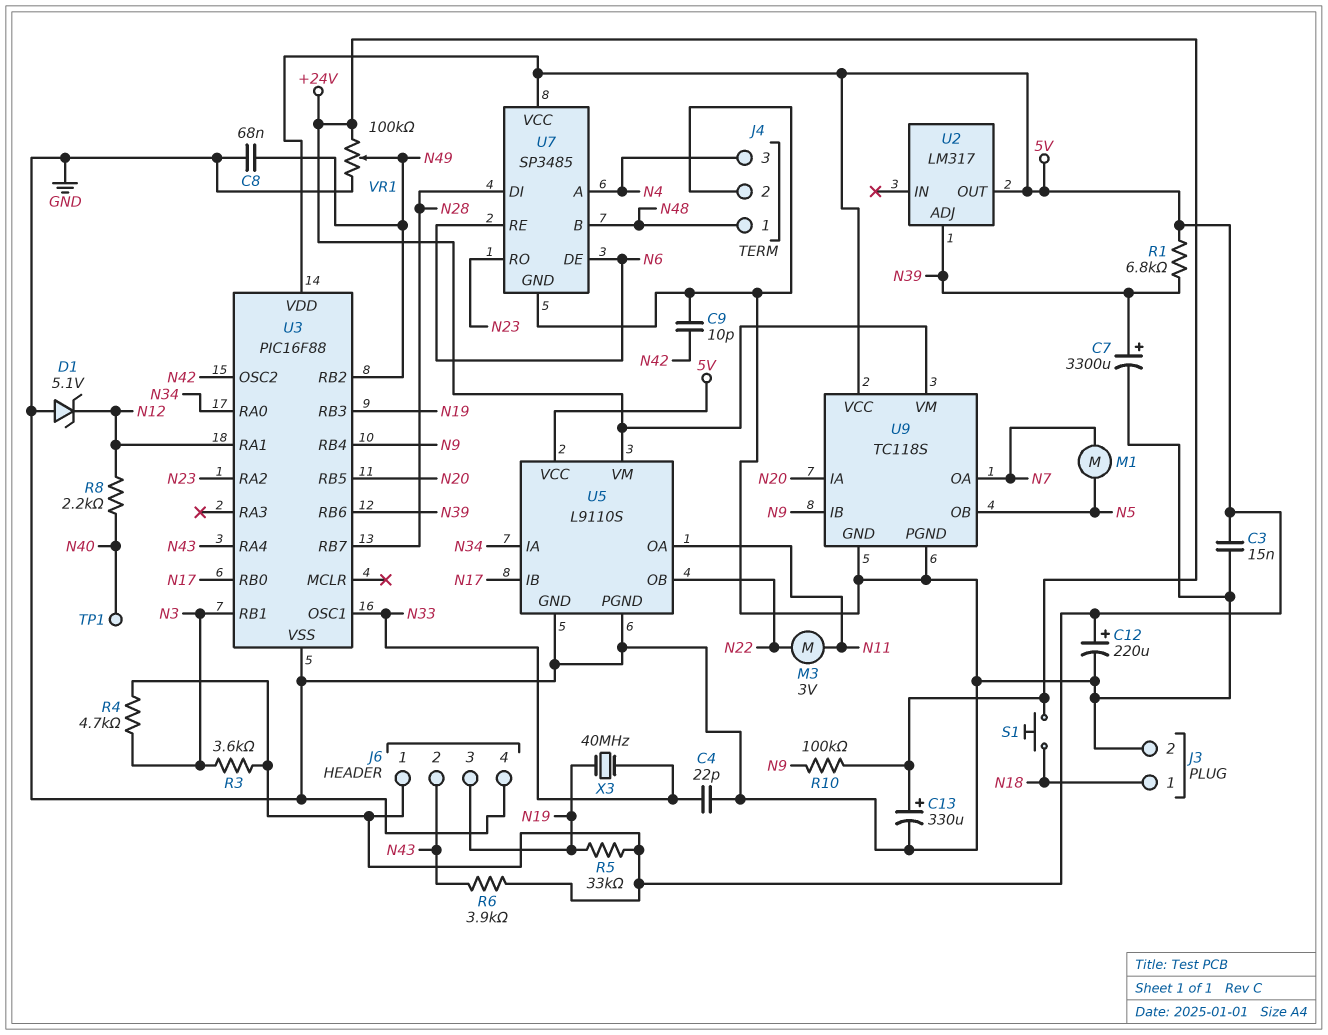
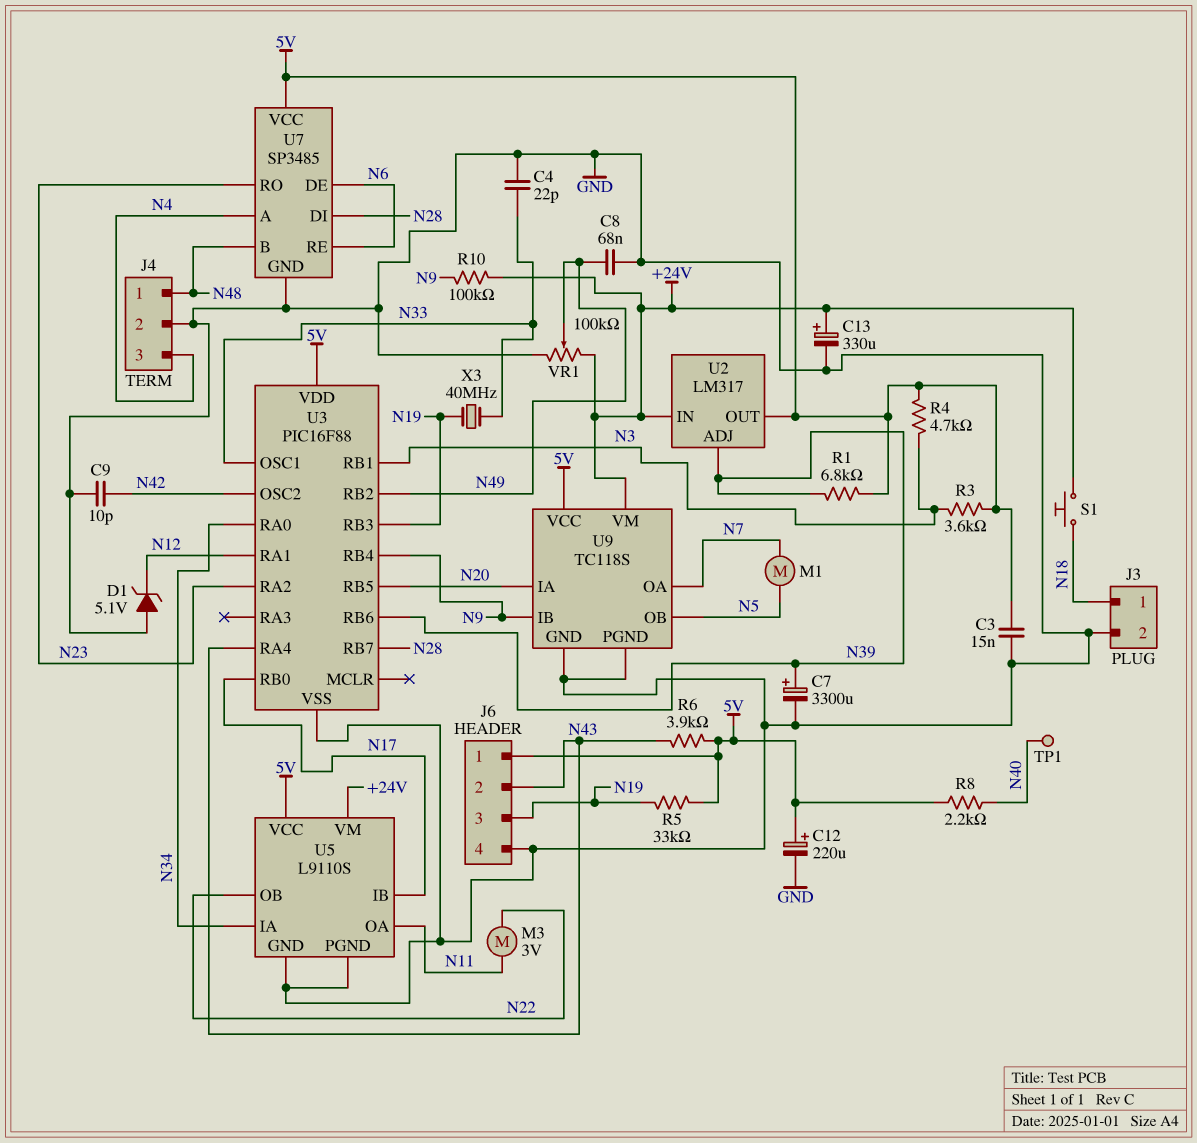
R8: 2.2k (N12, N40) -> 2.2k (5V, N40)
U2 pin IN: none -> +24V

